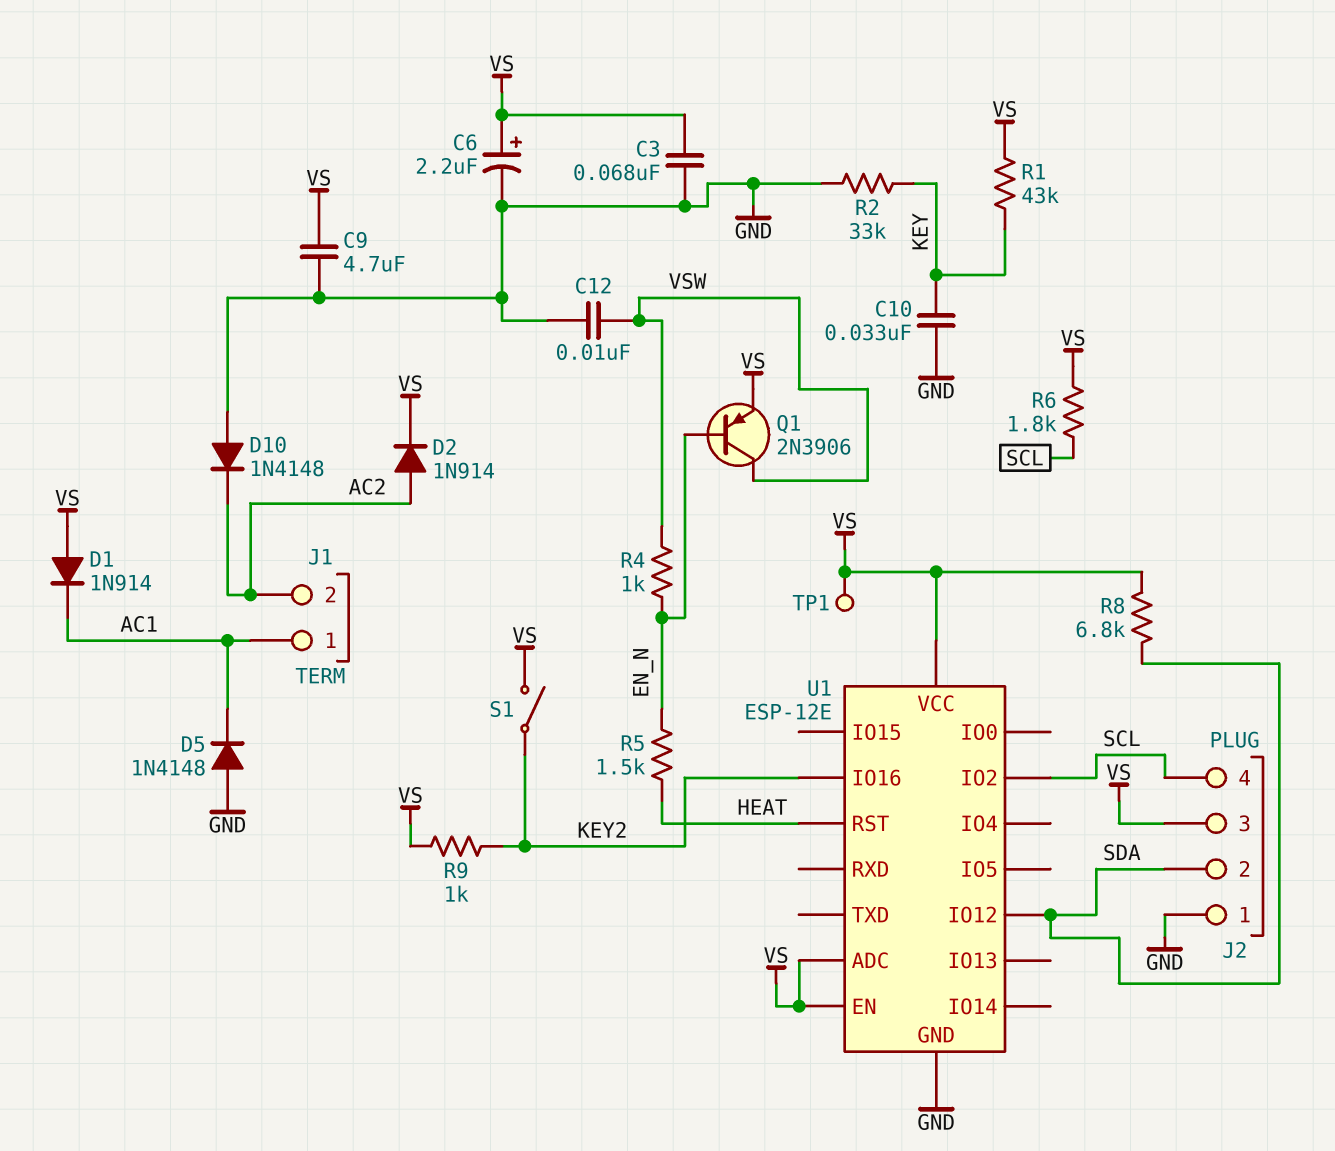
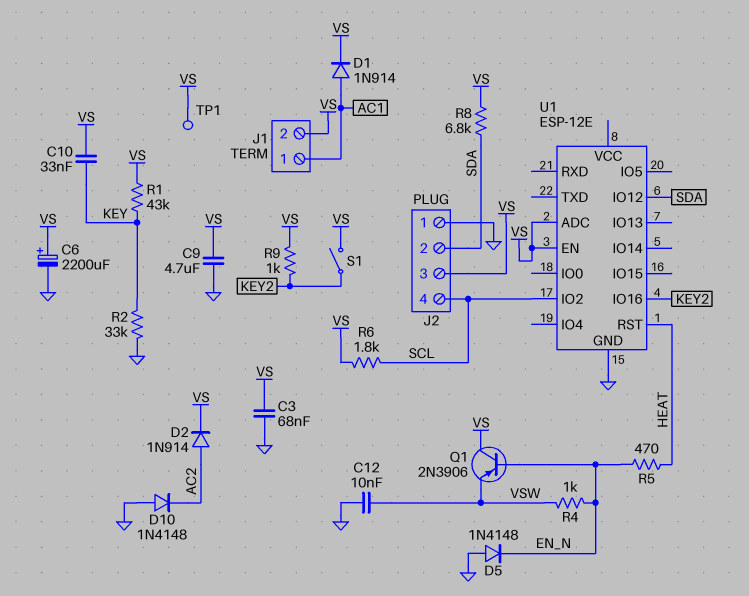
C6: 2.2uF (plus VS, minus GND) -> 2200uF (plus VS, minus GND)
C10: 33nF (GND, KEY) -> 33nF (KEY, VS)
D1: diode 1N914 (A VS, K AC1) -> diode 1N914 (A AC1, K VS)
D5: diode 1N4148 (A GND, K AC1) -> diode 1N4148 (A GND, K EN_N)
J1 pin 2: AC2 -> VS
Q1: PNP 2N3906 (B EN_N, C VSW, E VS) -> PNP 2N3906 (B EN_N, C VS, E VSW)
R5: 1.5k (EN_N, HEAT) -> 470 (EN_N, HEAT)
U1 pin VCC: VS -> none

